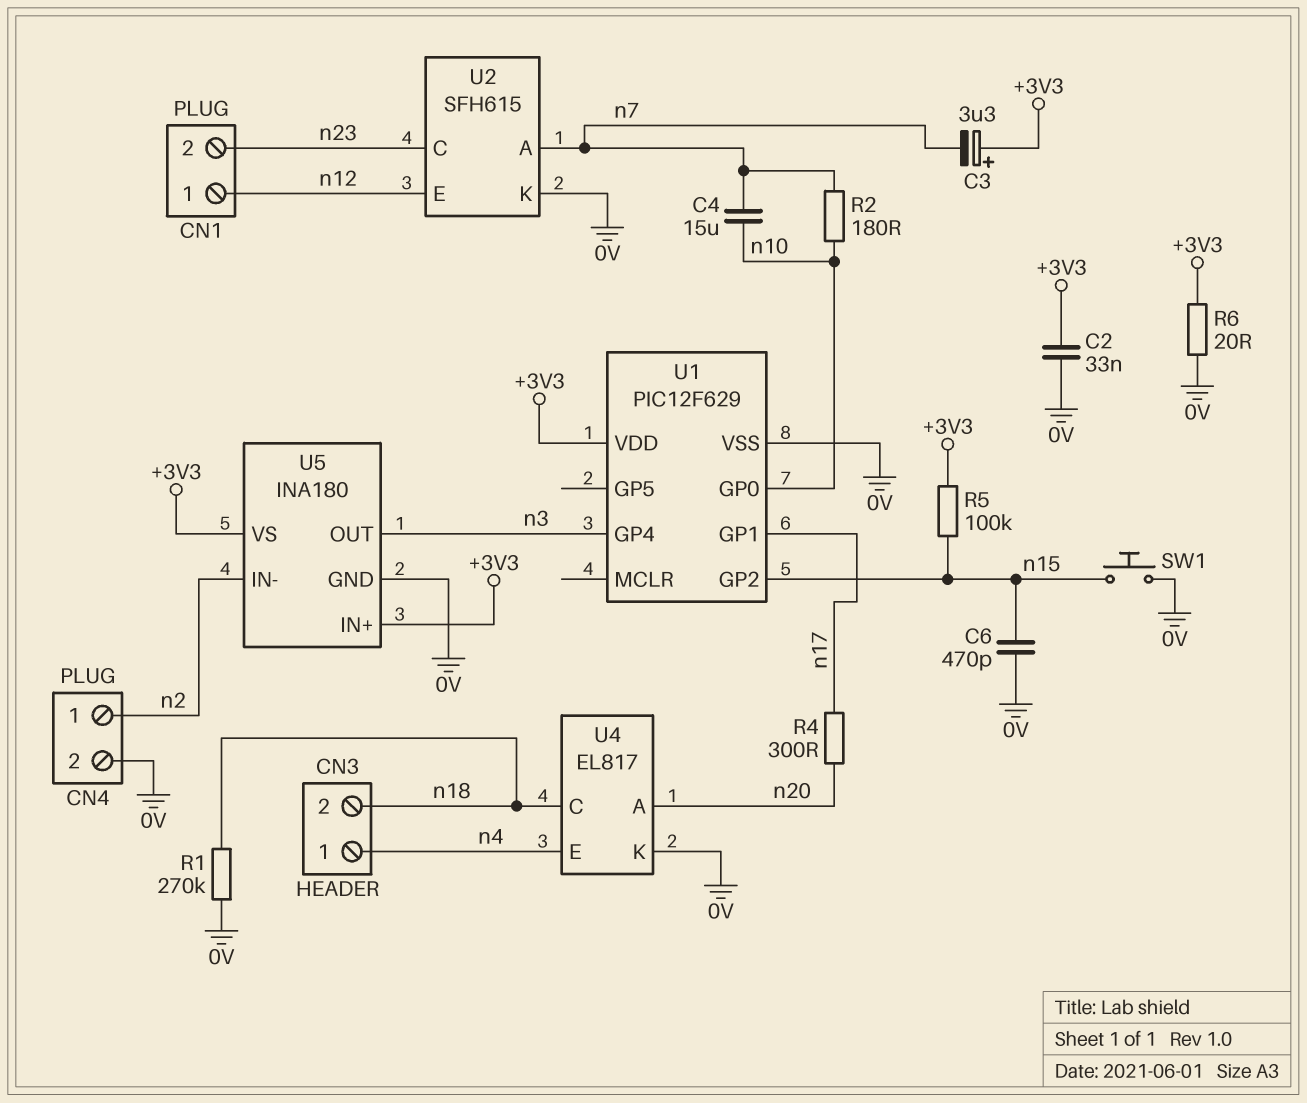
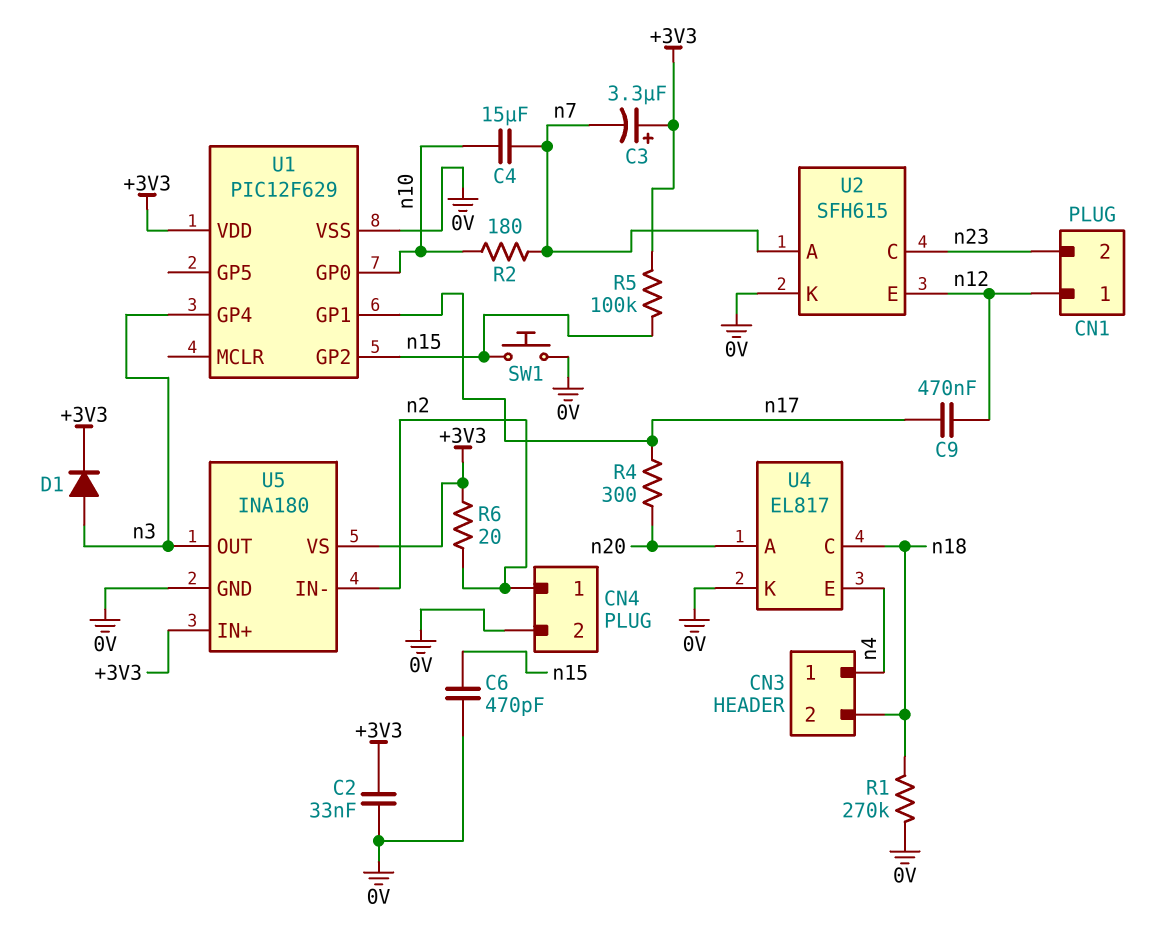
C9: none -> 470nF (n12, n17)
D1: none -> diode (A n3, K +3V3)
R6: 20 (+3V3, 0V) -> 20 (+3V3, n2)

